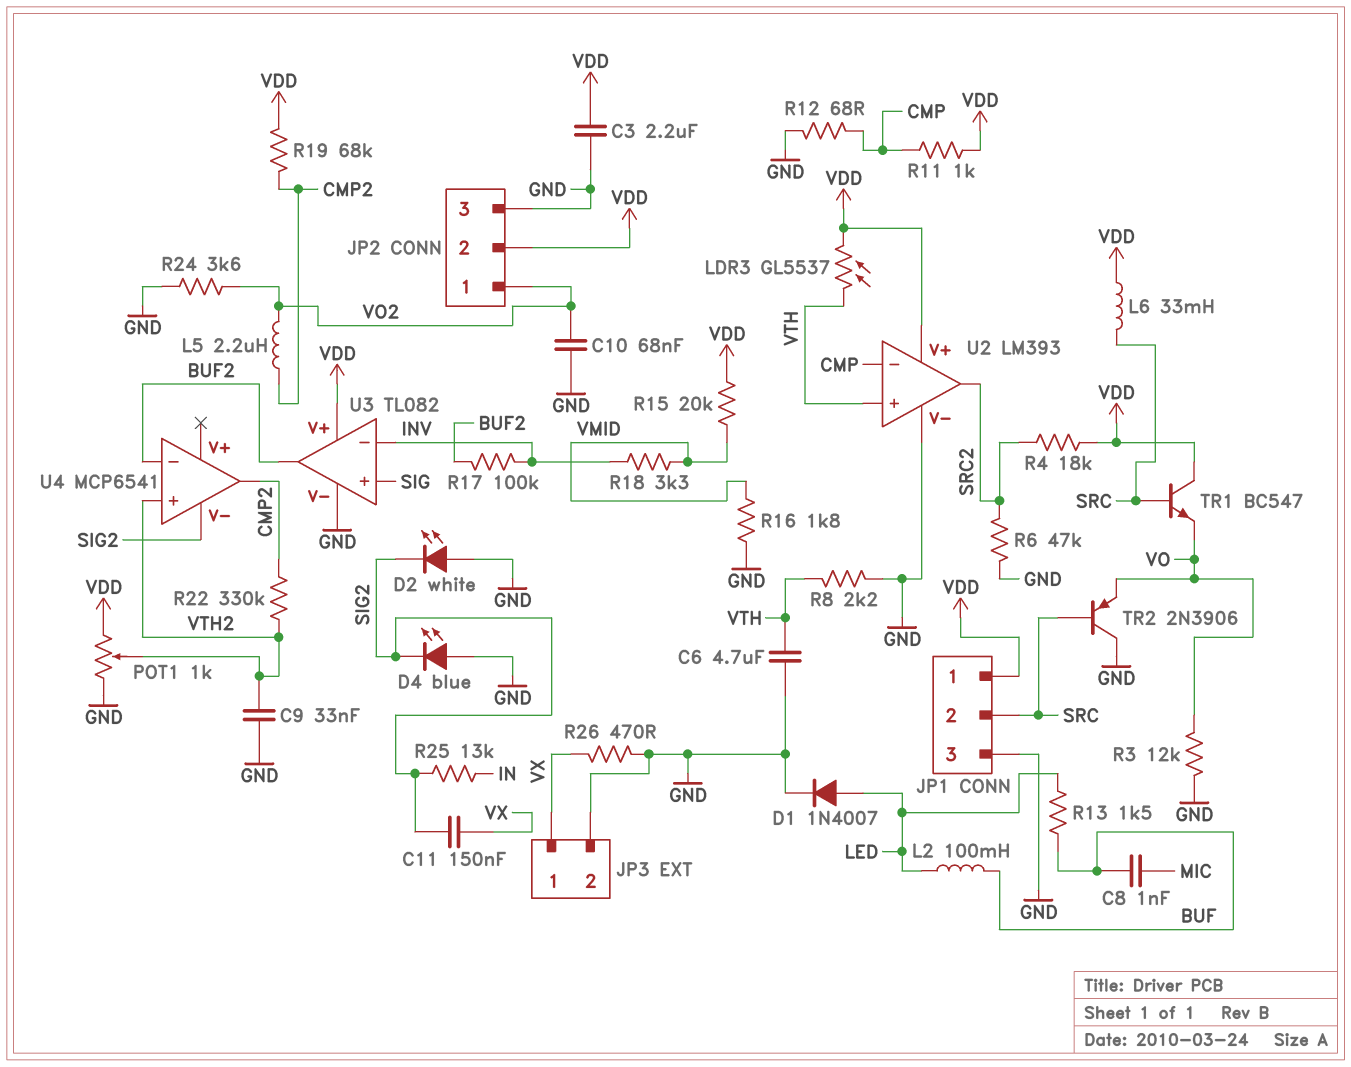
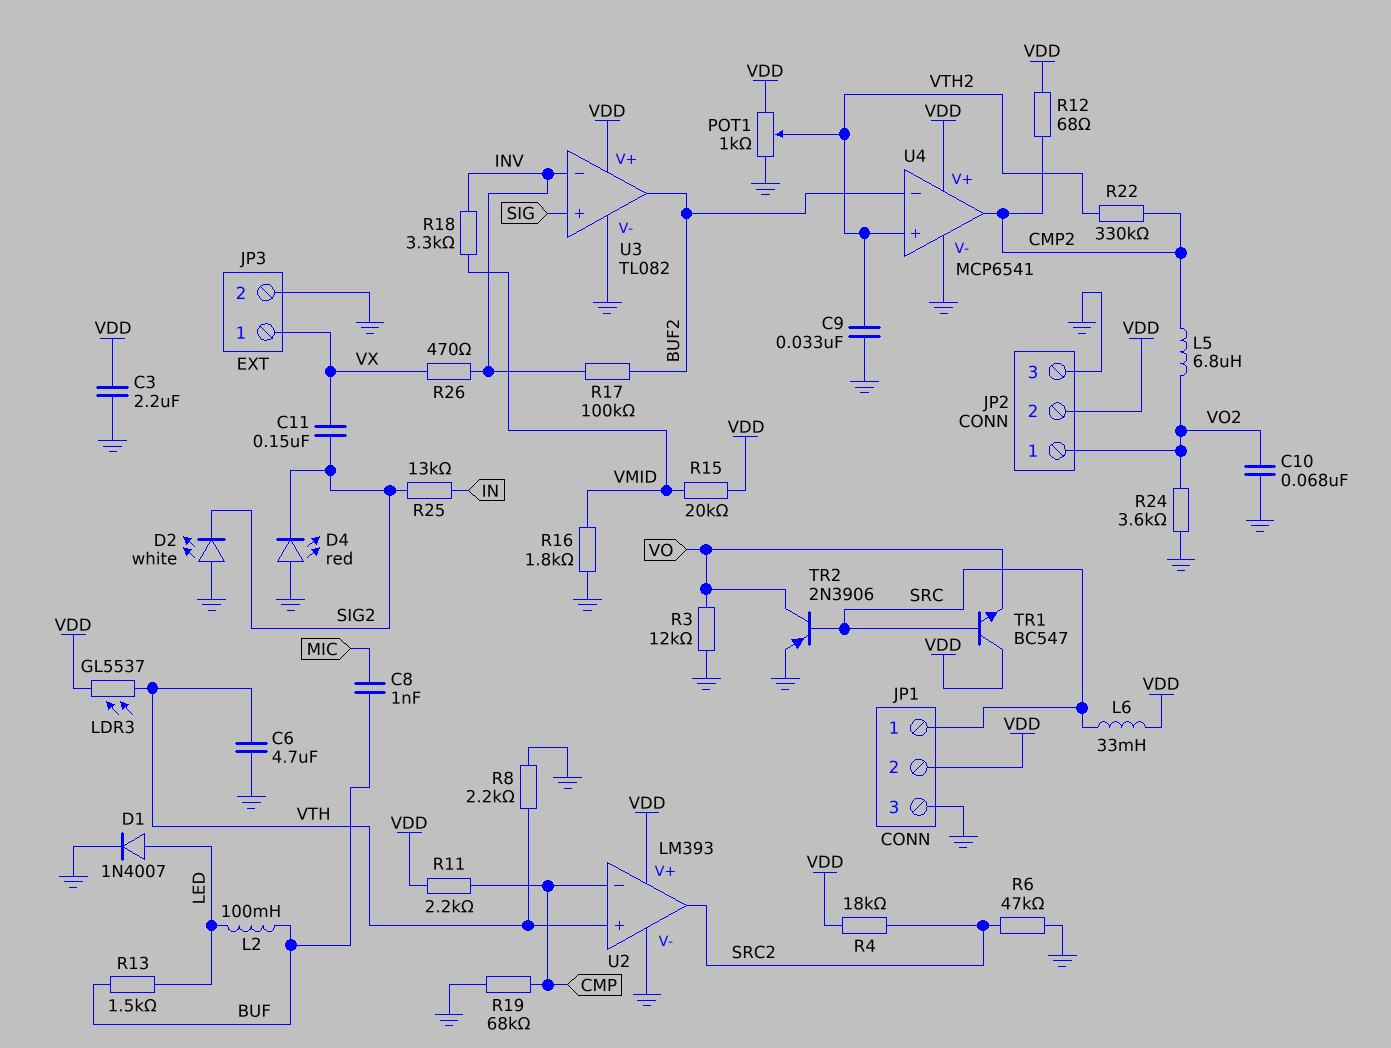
D4: LED blue (A GND, K SIG2) -> LED red (A GND, K SIG2)
JP1 pin 1: VDD -> SRC
JP1 pin 2: SRC -> VDD
L5: 2.2uH (CMP2, VO2) -> 6.8uH (CMP2, VO2)
R11: 1k (CMP, VDD) -> 2.2k (CMP, VDD)
R12: 68 (CMP, GND) -> 68 (CMP2, VDD)
R19: 68k (CMP2, VDD) -> 68k (CMP, GND)
R26: 470 (GND, VX) -> 470 (INV, VX)
TR2: PNP 2N3906 (B SRC, C GND, E VO) -> PNP 2N3906 (B SRC, C VO, E GND)
U4 pin V+: none -> VDD
U4 pin V-: SIG2 -> GND

